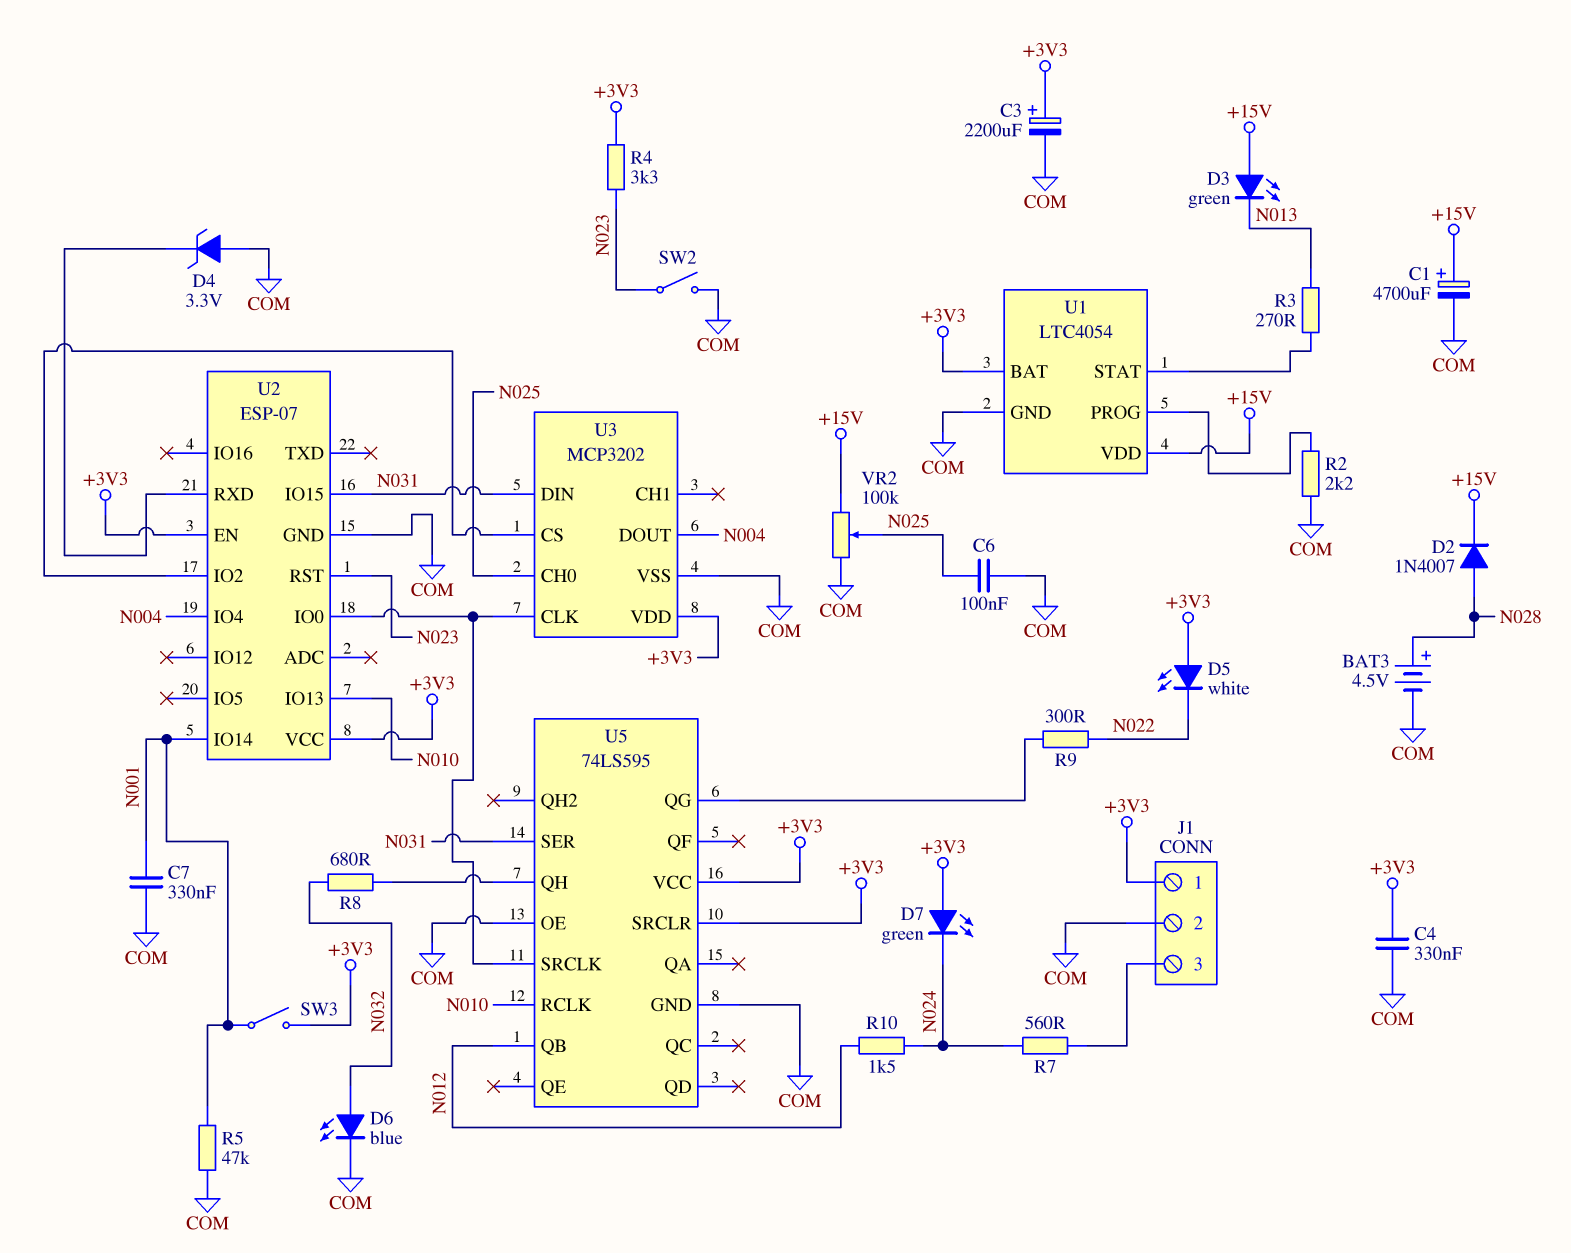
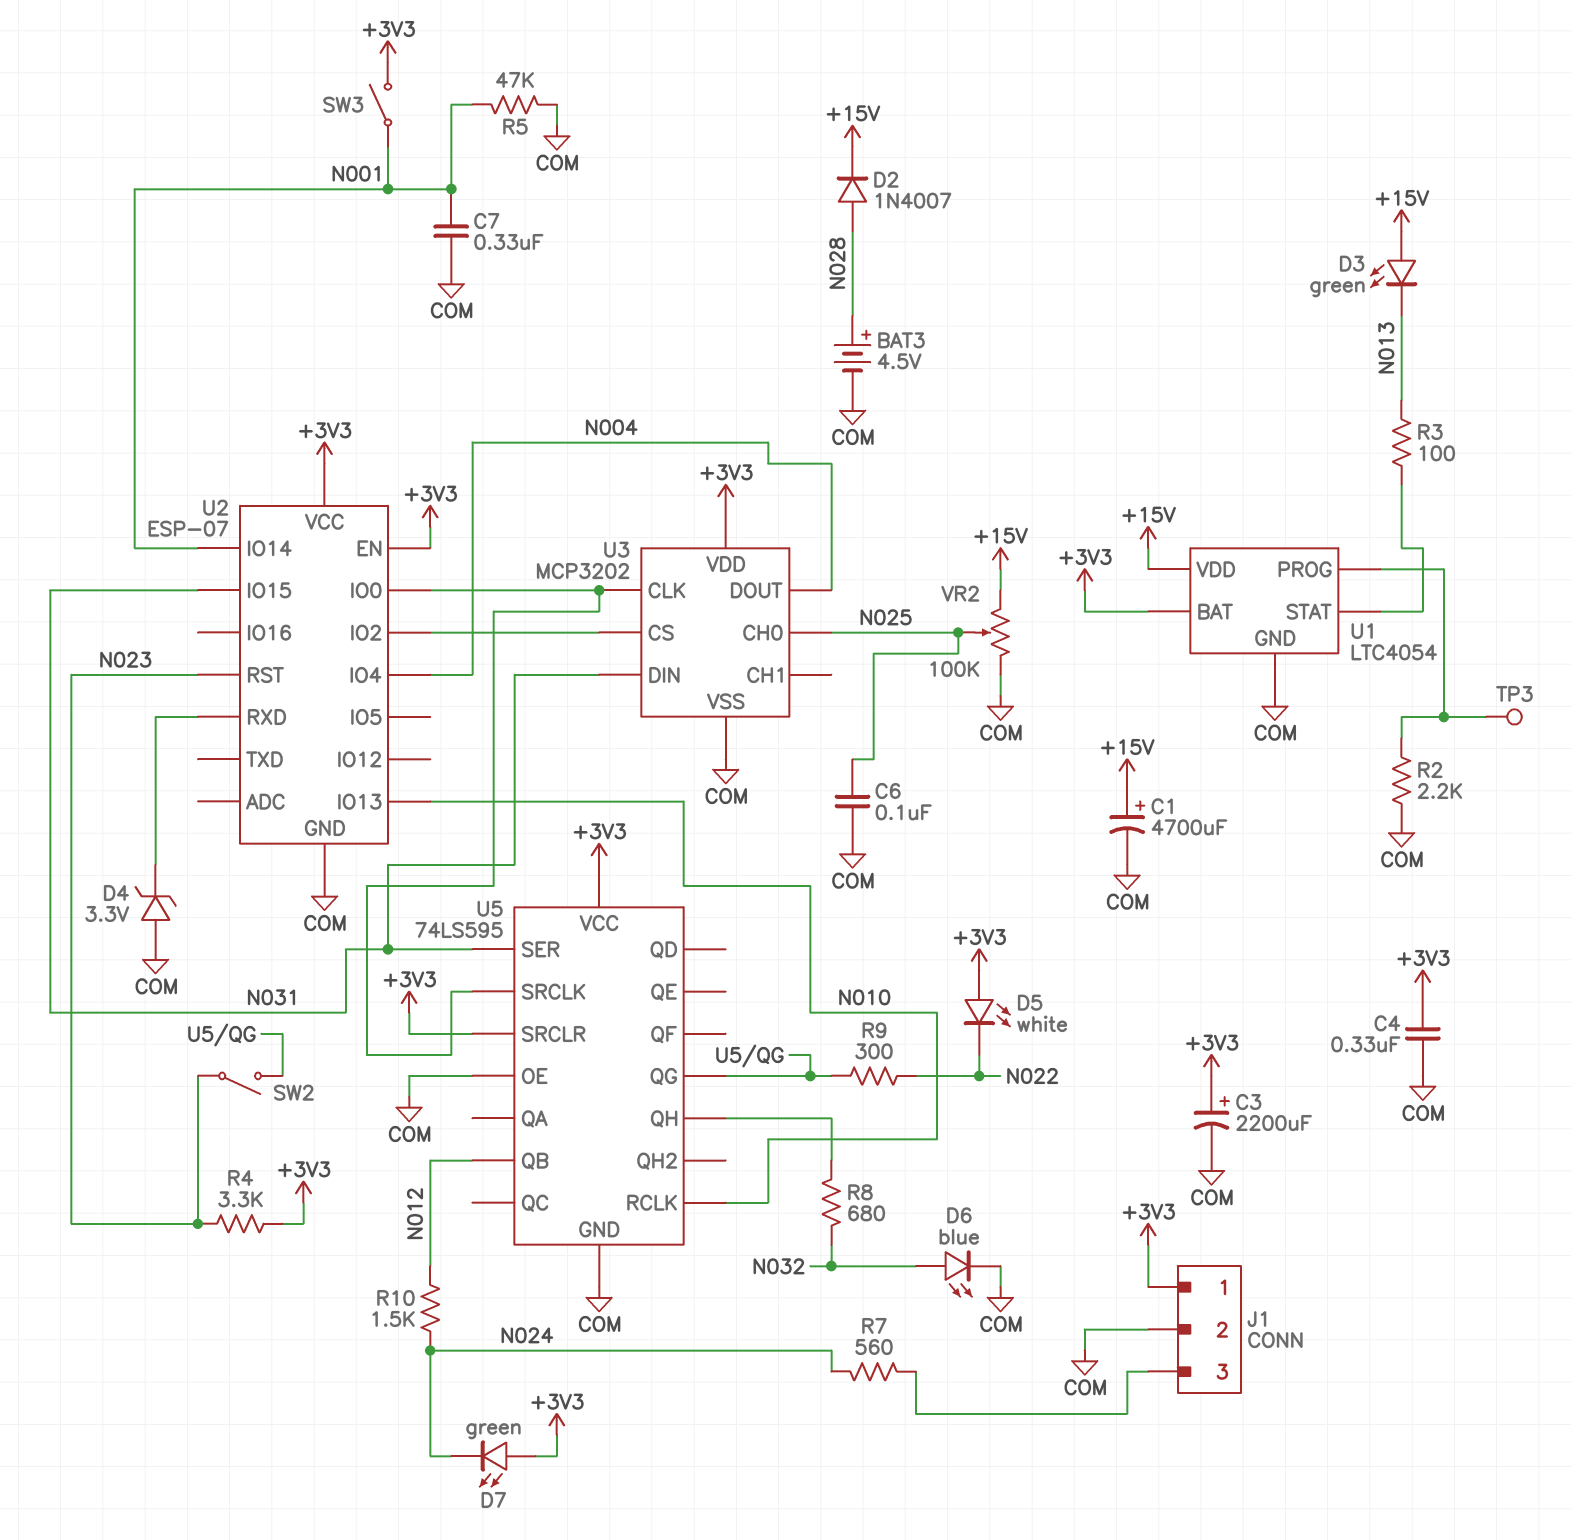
R3: 270 (N013, U1/STAT) -> 100 (N013, U1/STAT)
SW2: switch (COM, N023) -> switch (N023, U5/QG)
TP3: none -> test point (U1/PROG)

